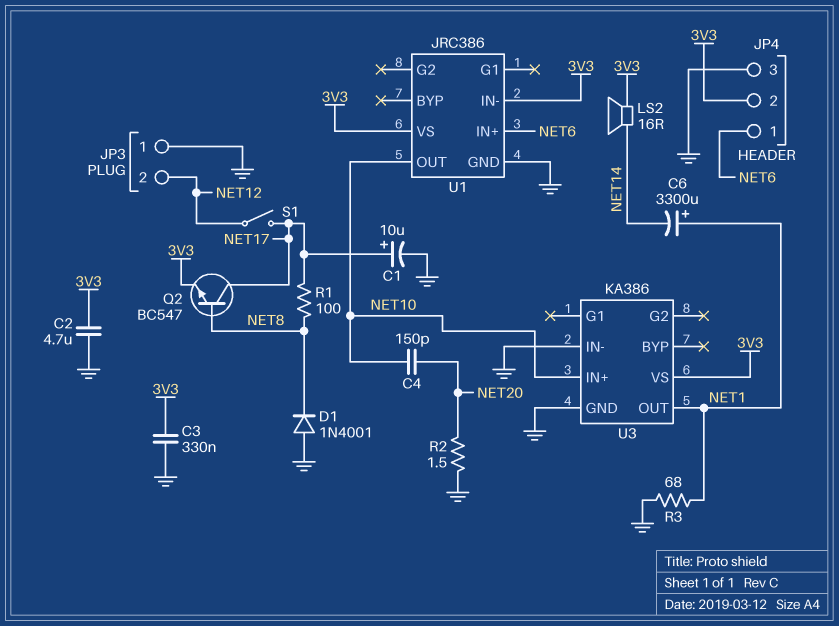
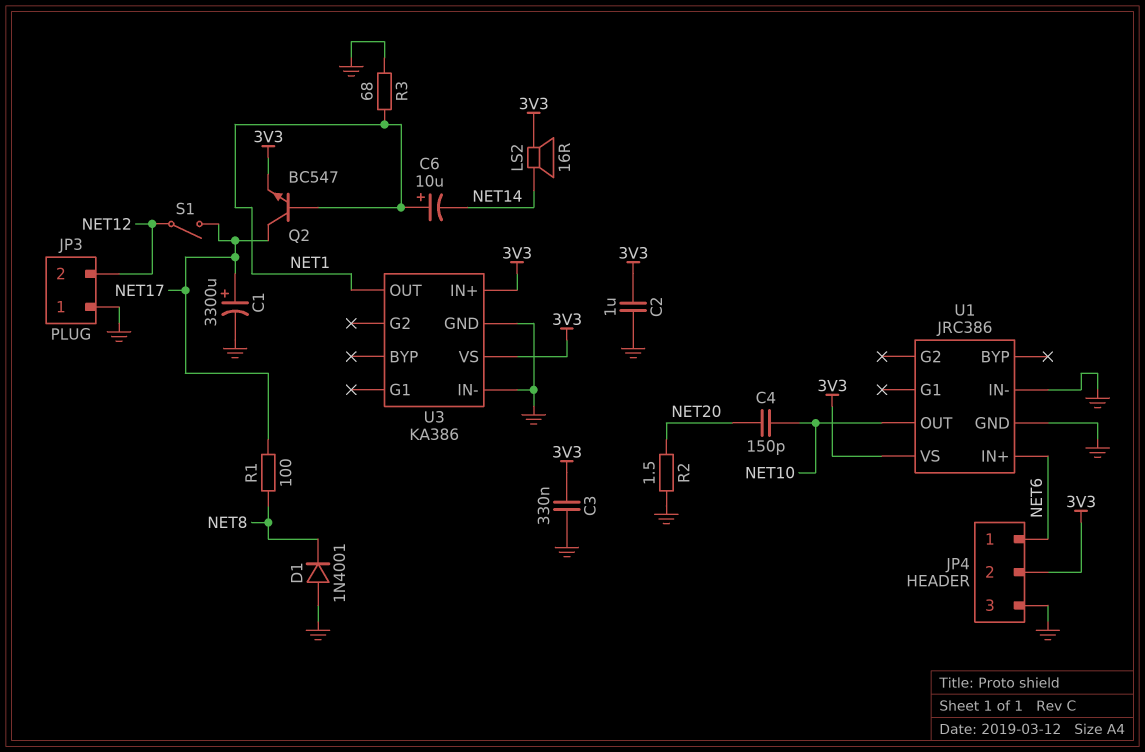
C1: 10uF (plus NET17, minus GND) -> 3300uF (plus NET17, minus GND)
C2: 4.7uF (3V3, GND) -> 1uF (3V3, GND)
C6: 3300uF (plus NET1, minus NET14) -> 10uF (plus NET1, minus NET14)
Q2: NPN BC547 (B NET8, C NET17, E 3V3) -> NPN BC547 (B NET1, C NET17, E 3V3)
U1 pin IN-: 3V3 -> GND
U3 pin IN+: NET10 -> 3V3

